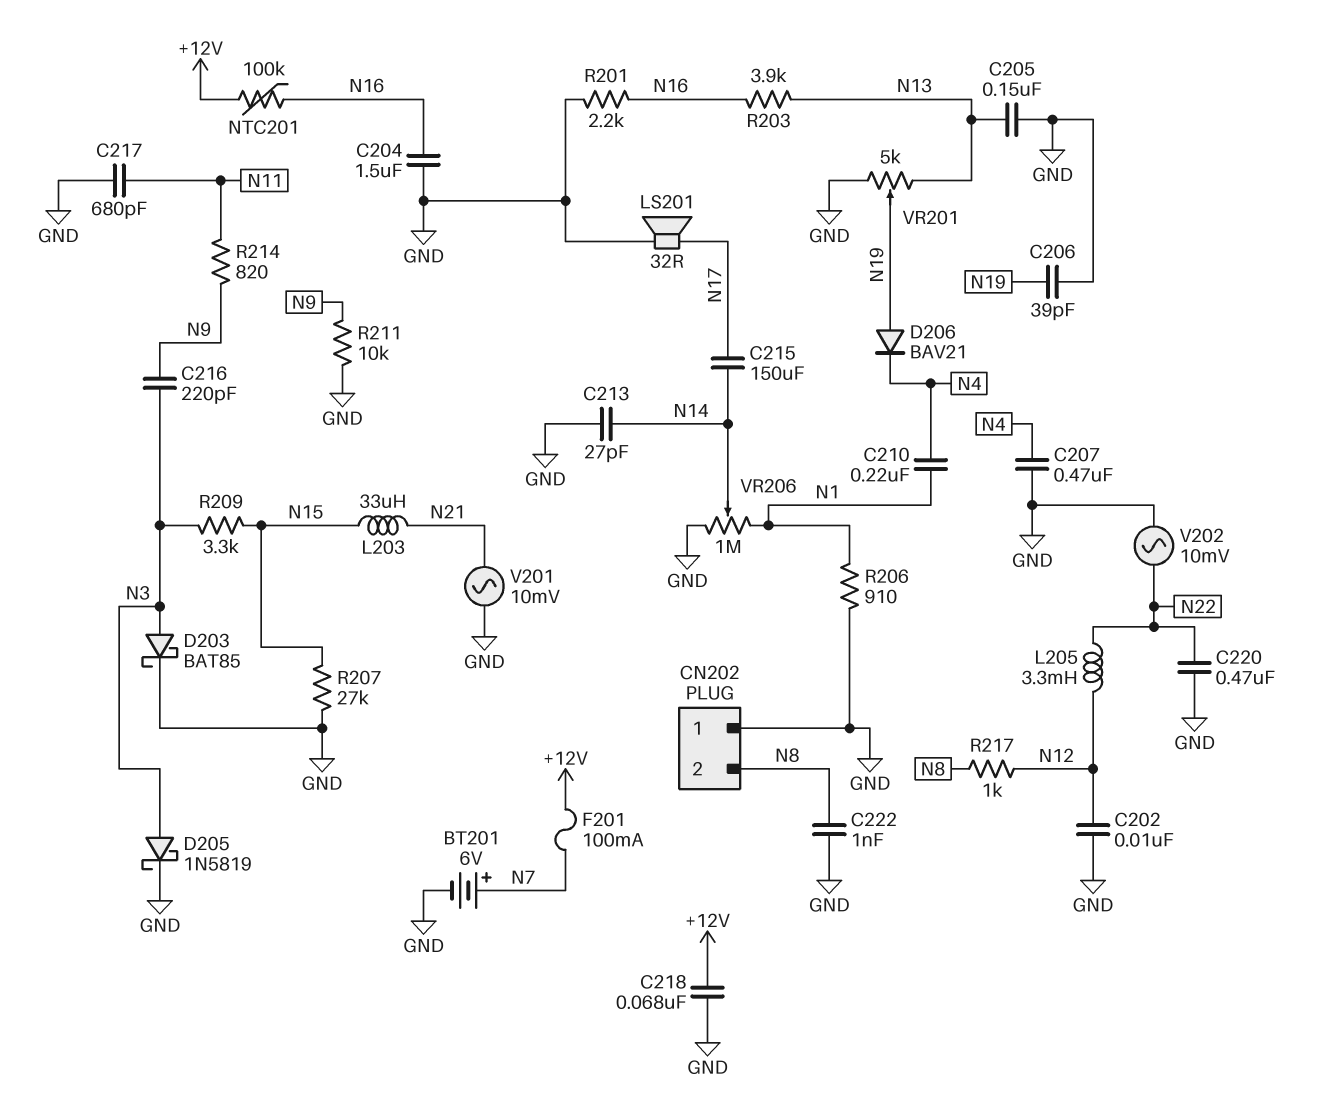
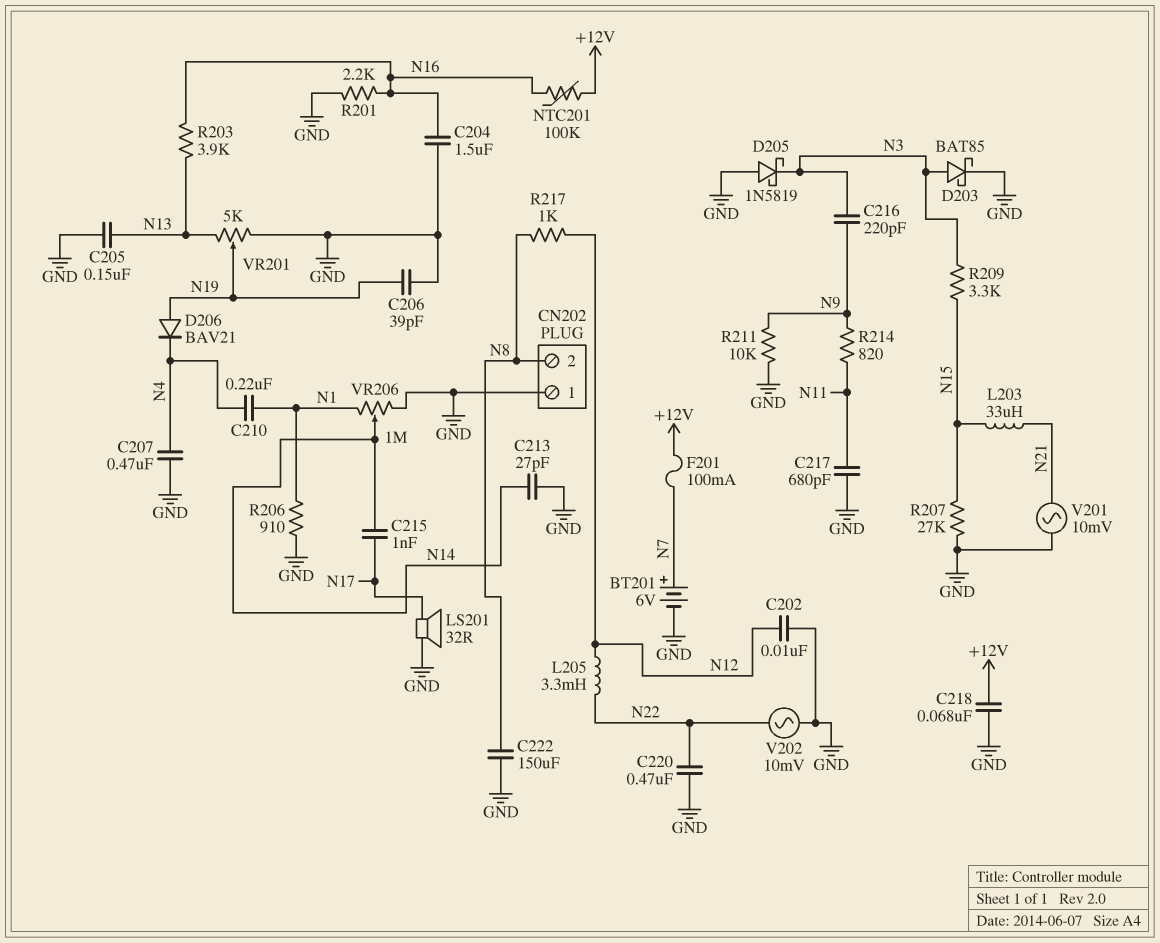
C215: 150uF (N14, N17) -> 1nF (N14, N17)
C222: 1nF (GND, N8) -> 150uF (GND, N8)
D205: schottky 1N5819 (A N3, K GND) -> schottky 1N5819 (A GND, K N3)

